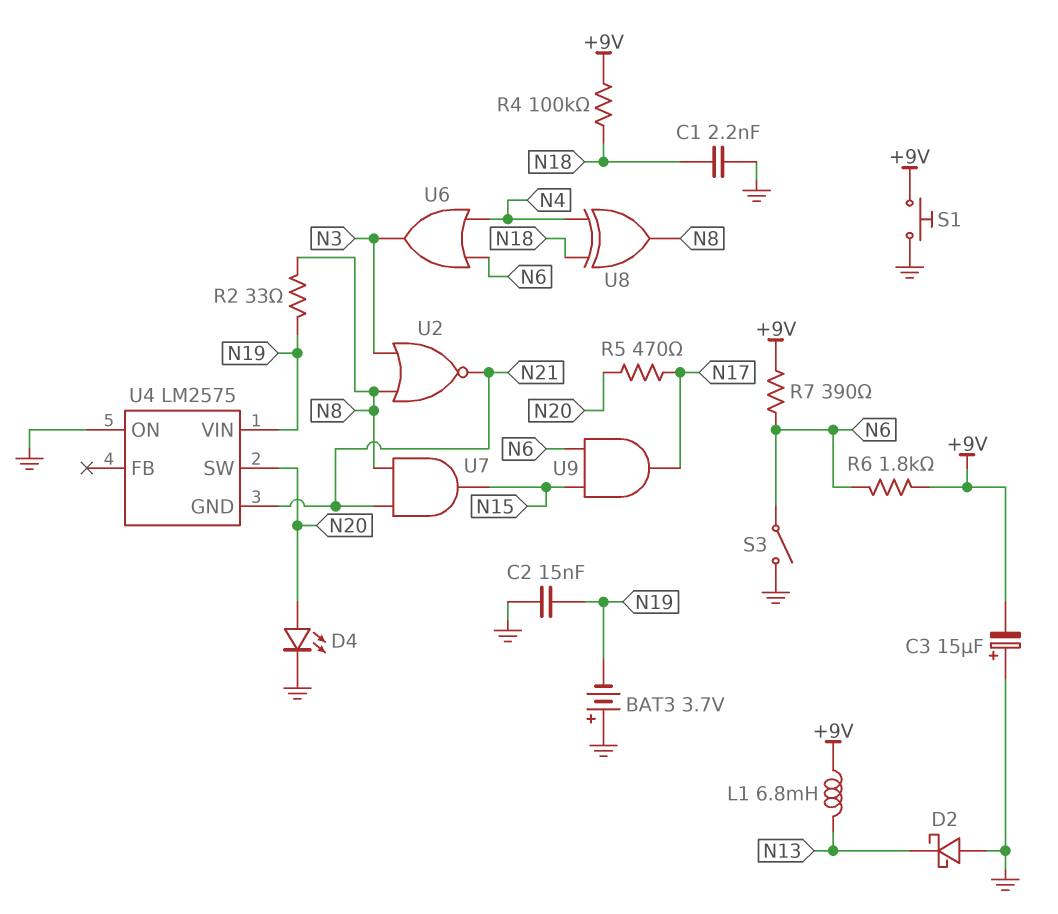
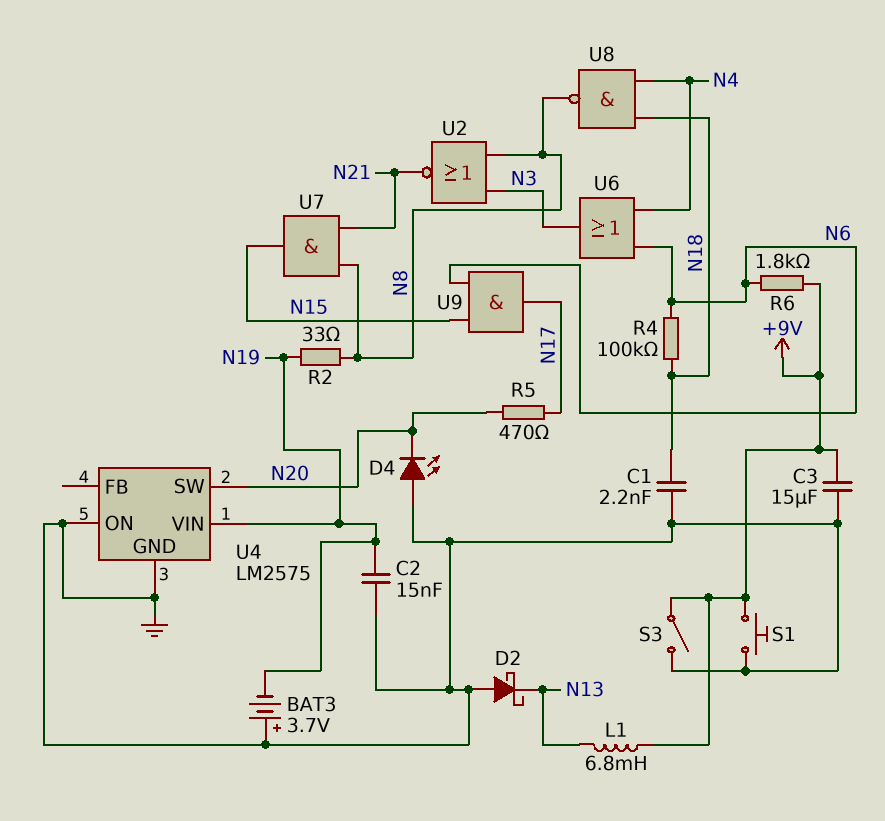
C3: 15uF (plus GND, minus +9V) -> 15uF (+9V, GND)
D4: LED (A N20, K GND) -> LED (A GND, K N20)
R4: 100k (+9V, N18) -> 100k (N6, N18)
R7: 390 (+9V, N6) -> none
S3: switch (GND, N6) -> switch (+9V, GND)
U4 pin GND: N21 -> GND
U8: XOR (in N4, in N18, out N8) -> NAND (in N4, in N18, out N8)

